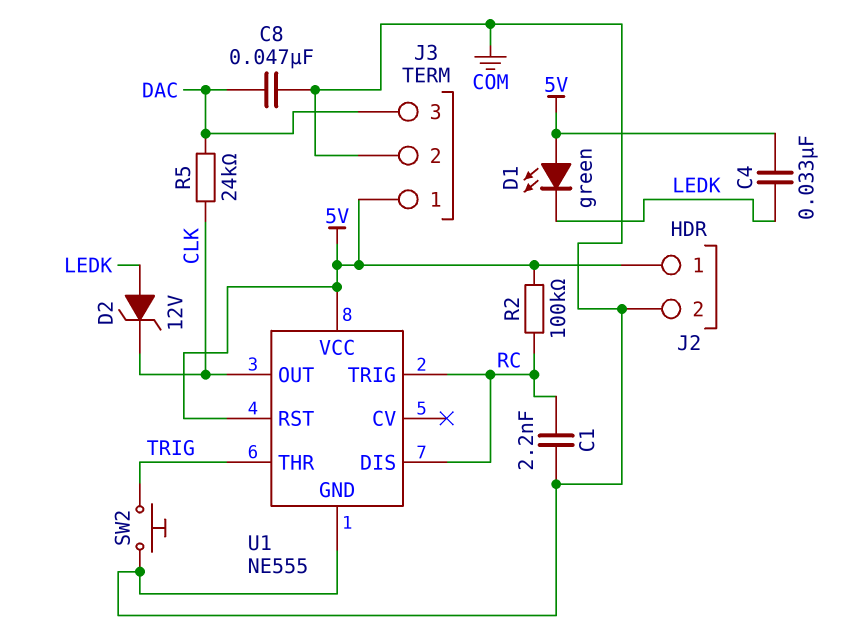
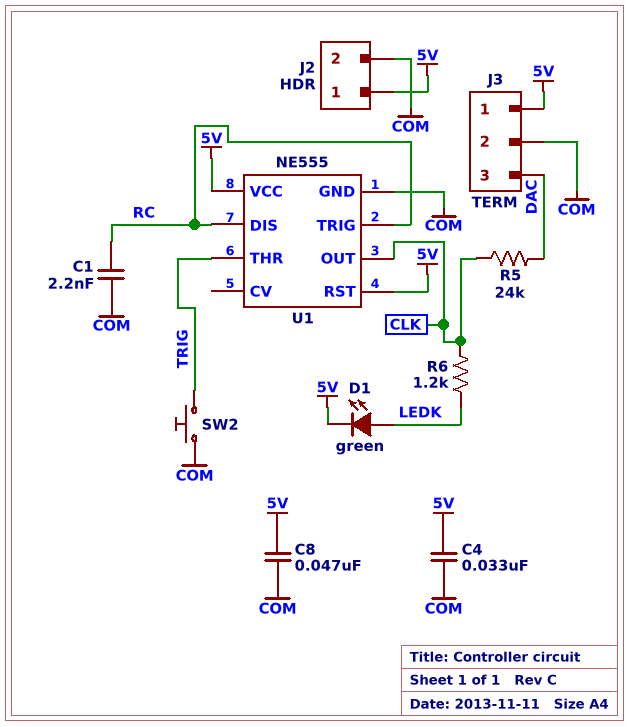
C4: 33nF (5V, LEDK) -> 33nF (5V, COM)
C8: 47nF (COM, DAC) -> 47nF (5V, COM)
D1: LED green (A 5V, K LEDK) -> LED green (A LEDK, K 5V)
D2: zener 12V (A LEDK, K CLK) -> none
R2: 100k (5V, RC) -> none
R6: none -> 1.2k (CLK, LEDK)

